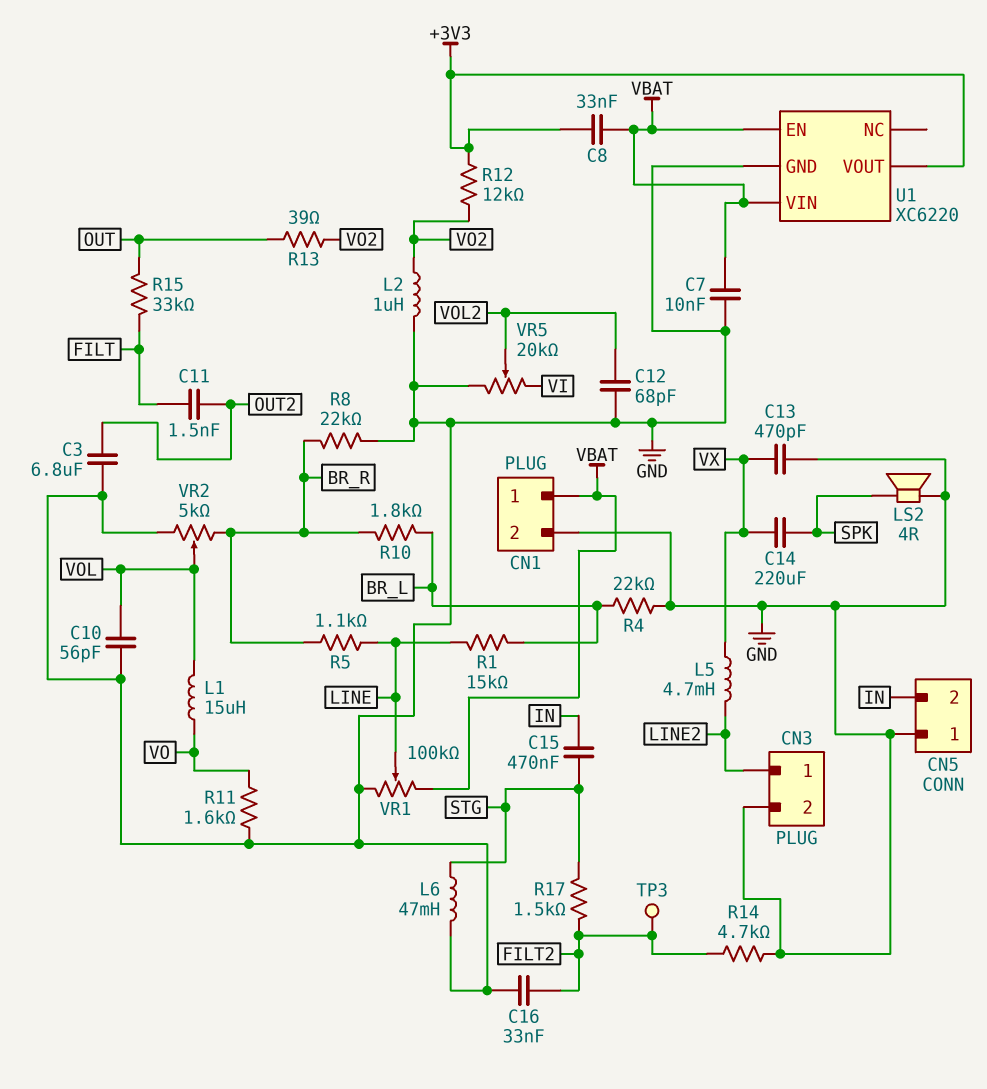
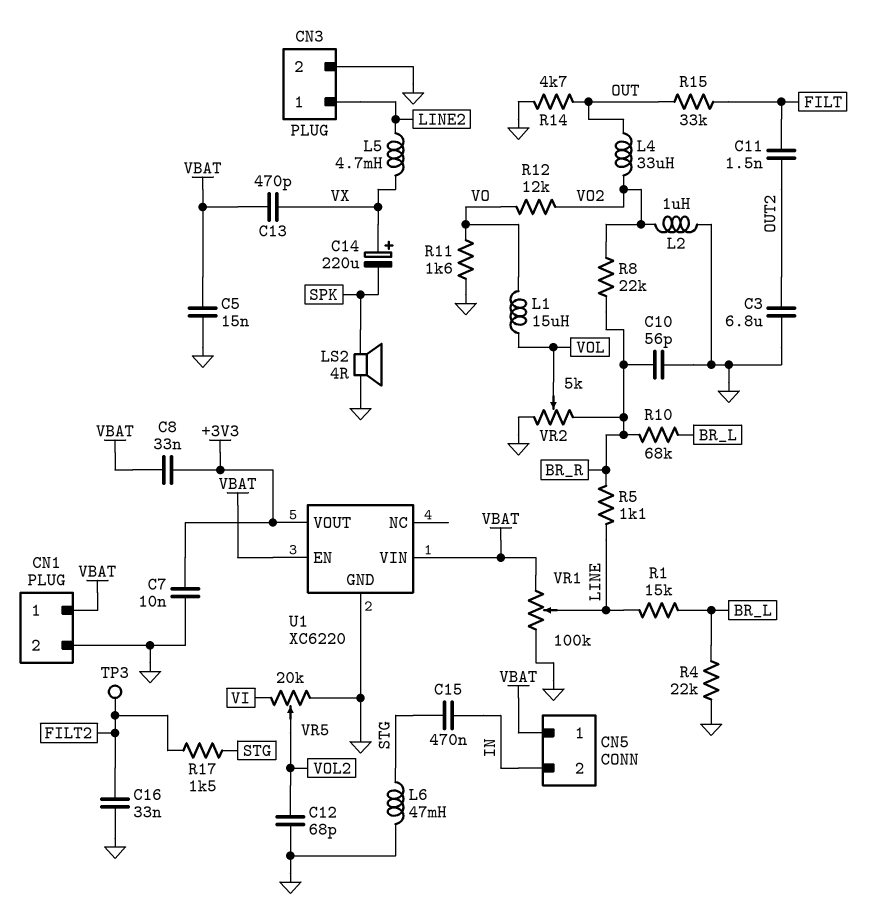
C5: none -> 15nF (GND, VBAT)
C7: 10nF (GND, VBAT) -> 10nF (+3V3, GND)
C10: 56pF (GND, VOL) -> 56pF (BR_R, GND)
C13: 470pF (GND, VX) -> 470pF (VBAT, VX)
C14: 220uF (SPK, VX) -> 220uF (plus VX, minus SPK)
CN5 pin 1: GND -> VBAT
L4: none -> 33uH (OUT, VO2)
R8: 22k (BR_R, GND) -> 22k (BR_R, VO2)
R10: 1.8k (BR_L, BR_R) -> 68k (BR_L, BR_R)
R12: 12k (+3V3, VO2) -> 12k (VO, VO2)
R13: 39 (OUT, VO2) -> none
R14: 4.7k (FILT2, GND) -> 4.7k (GND, OUT)

